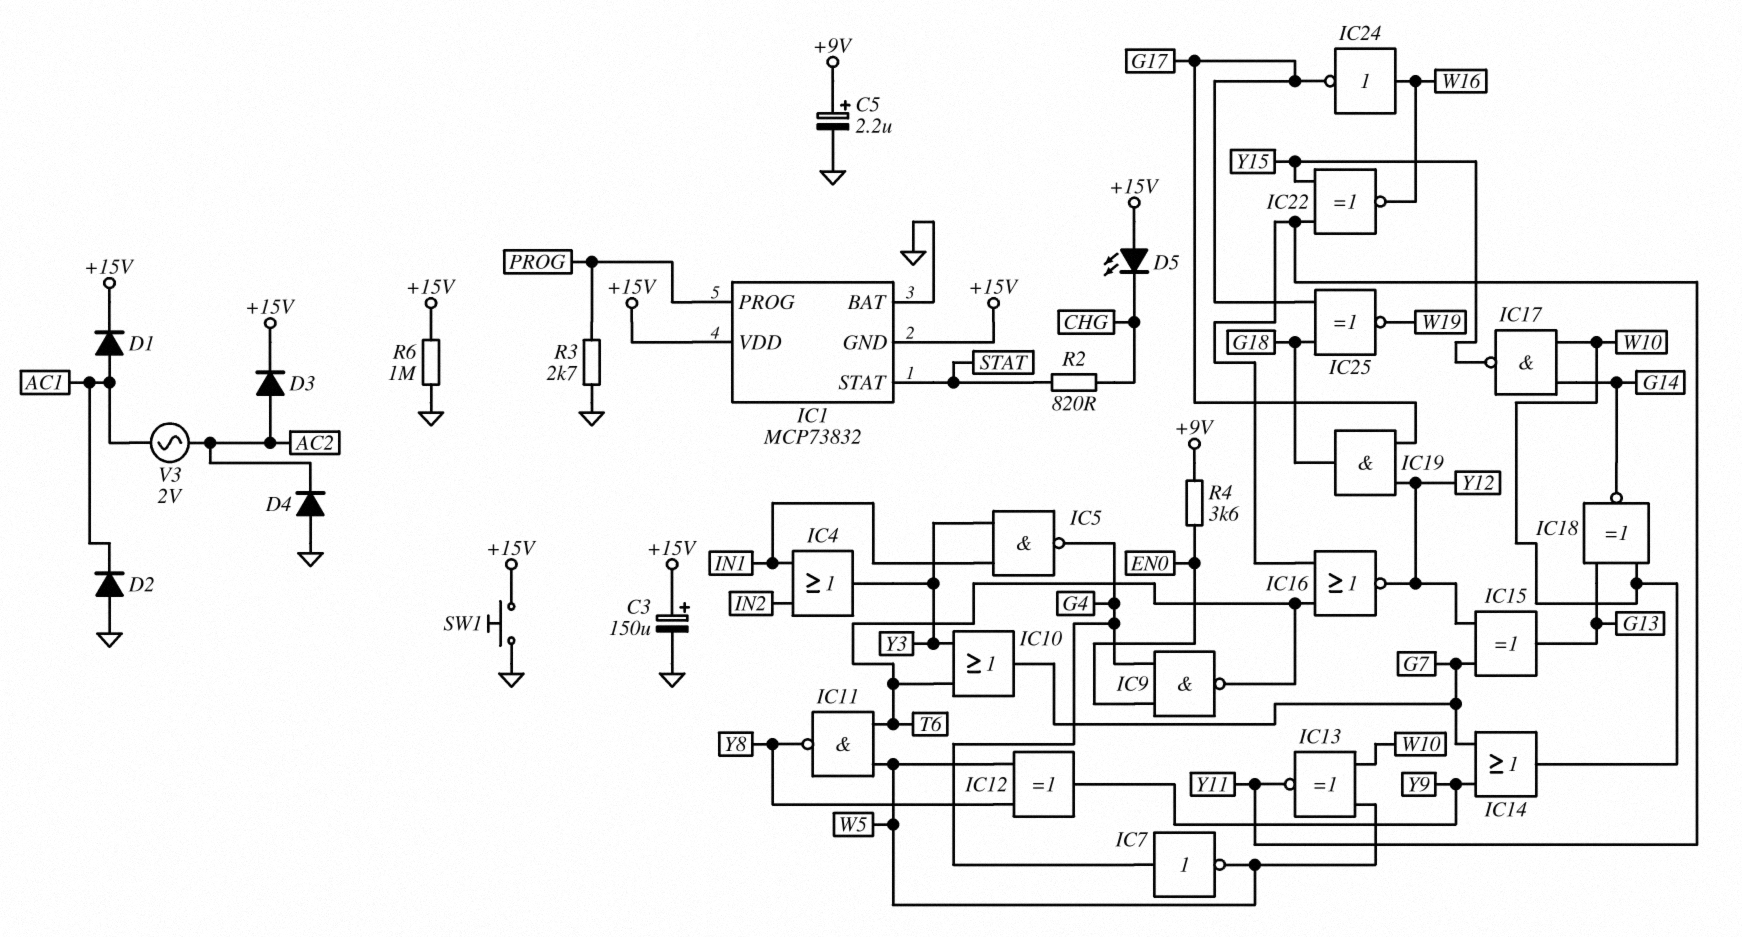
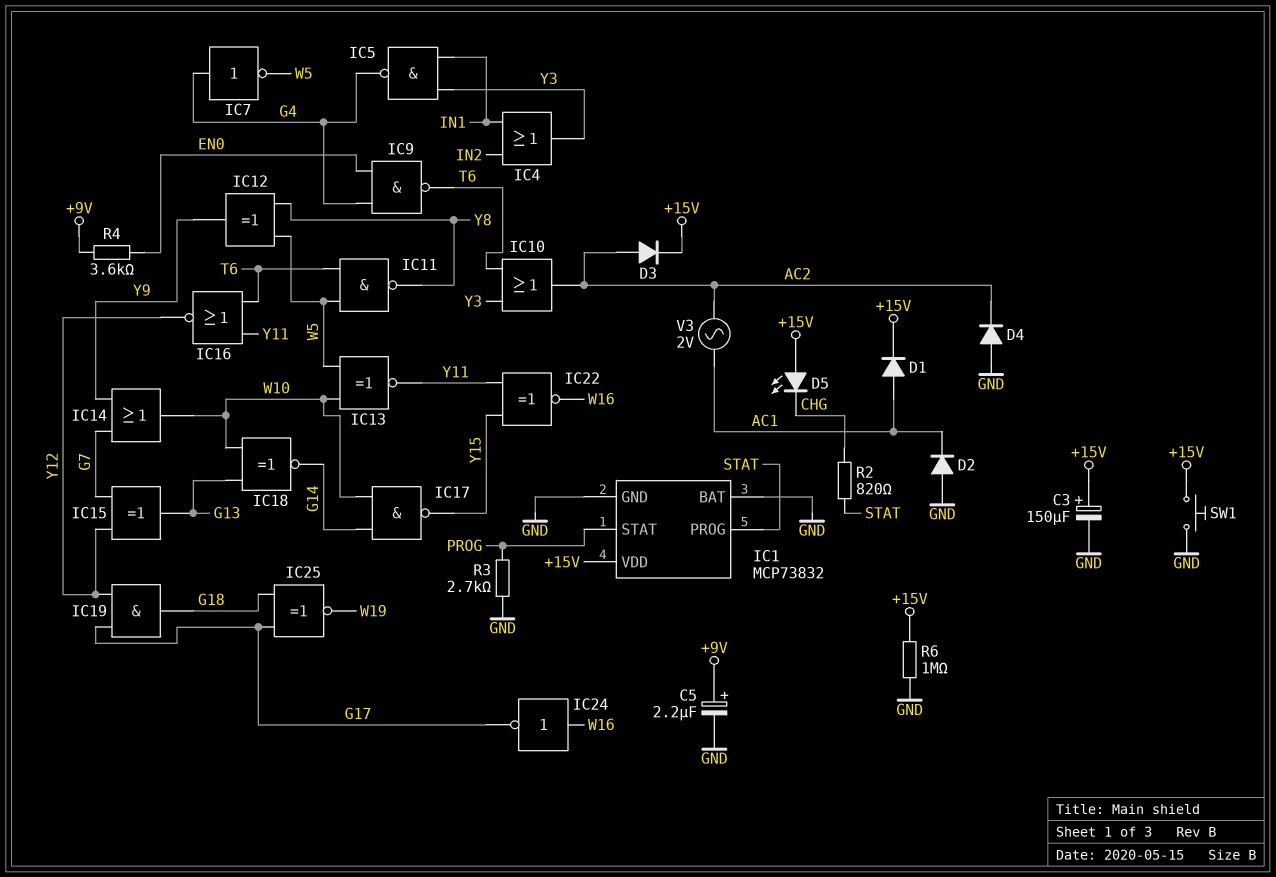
IC1 pin GND: +15V -> GND
IC1 pin PROG: PROG -> STAT
IC1 pin STAT: STAT -> PROG
IC10: OR (in T6, in Y3, out G7) -> OR (in T6, in Y3, out AC2)

